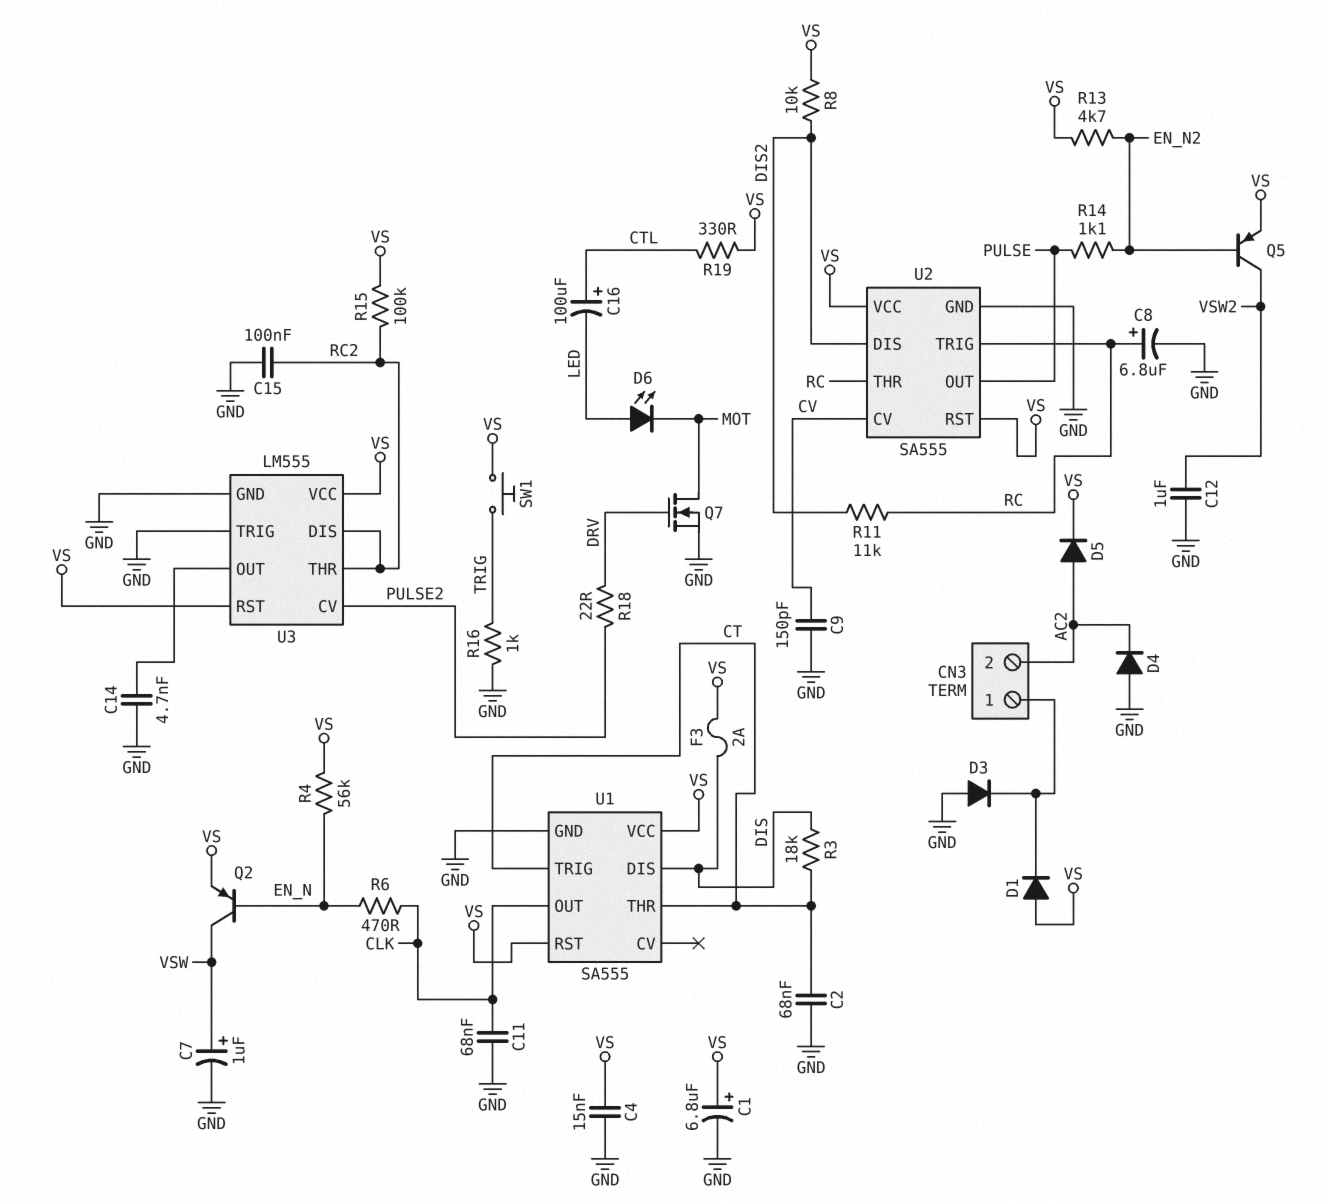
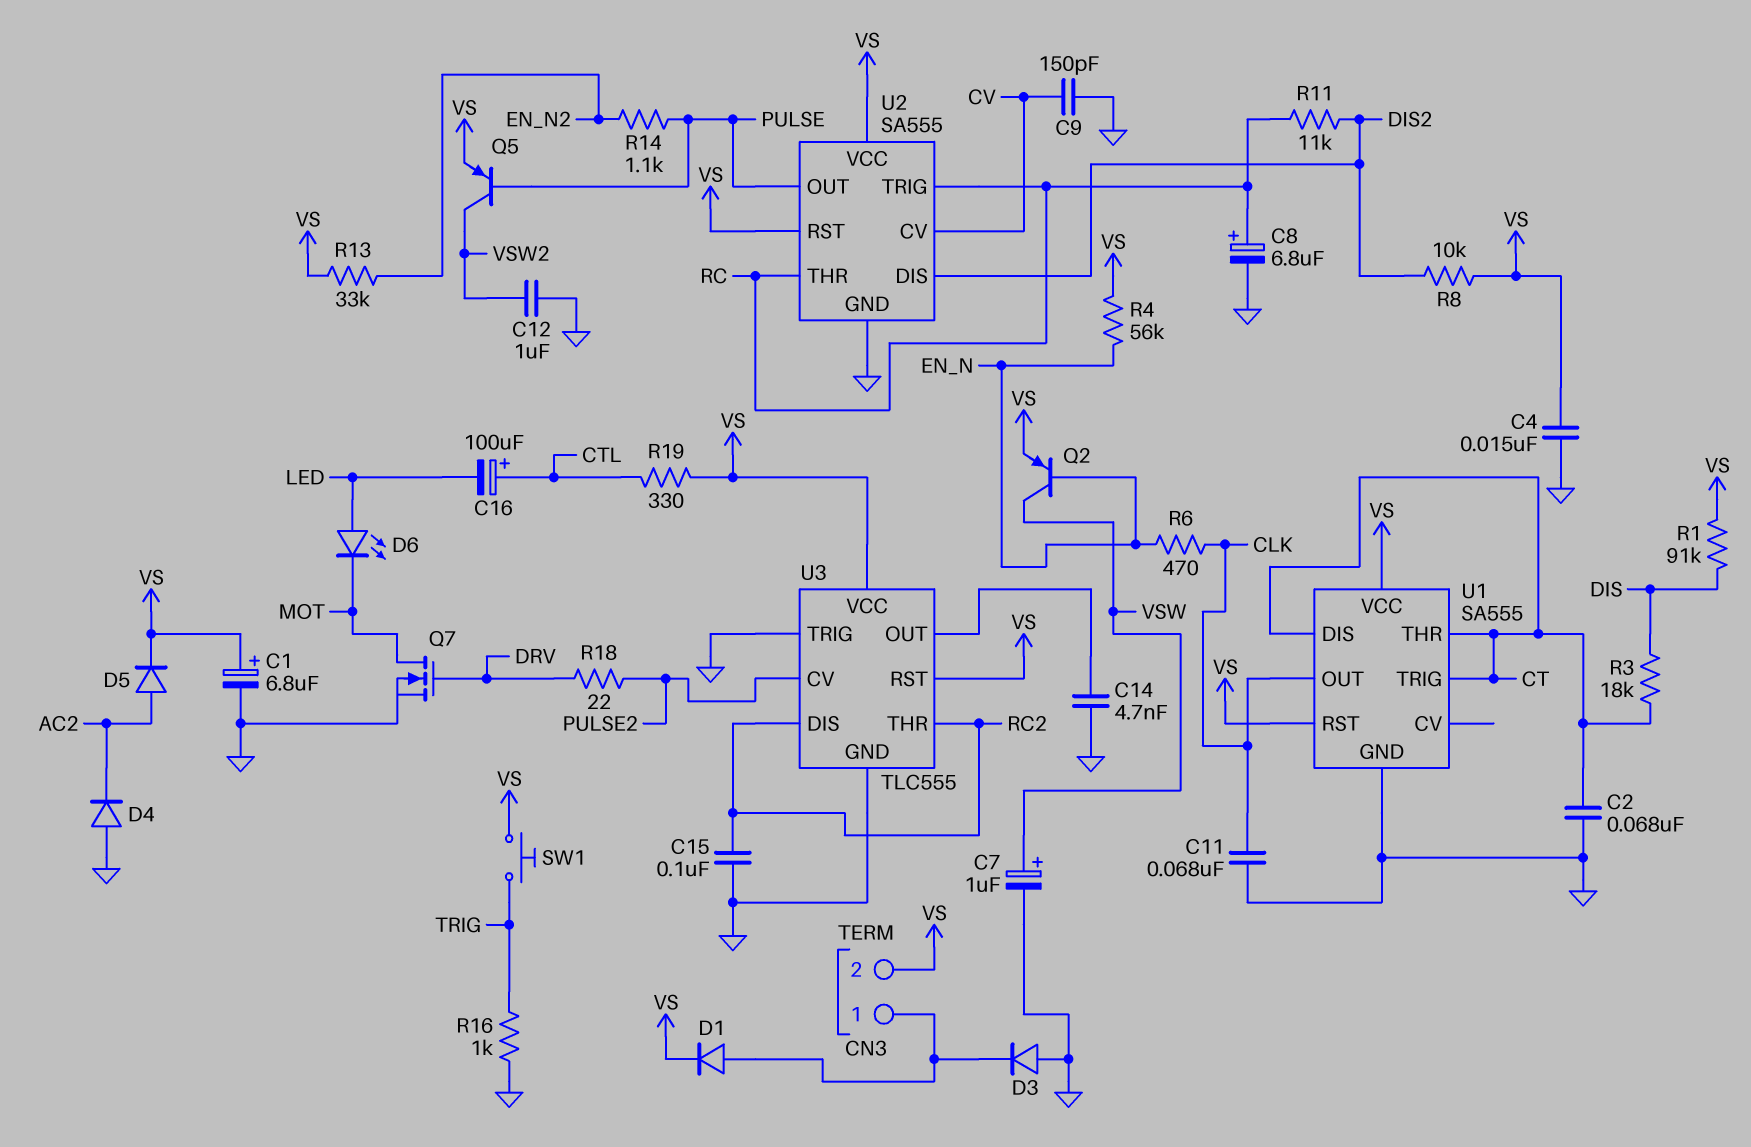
CN3 pin 2: AC2 -> VS
D1: diode (A VS, K CN3/1) -> diode (A CN3/1, K VS)
F3: 2A (DIS, VS) -> none
Q5: PNP (B EN_N2, C VSW2, E VS) -> PNP (B PULSE, C VSW2, E VS)
R1: none -> 91k (DIS, VS)
R13: 4.7k (EN_N2, VS) -> 33k (EN_N2, VS)
R15: 100k (RC2, VS) -> none
U1 pin DIS: DIS -> CT
U3: LM555 -> TLC555

